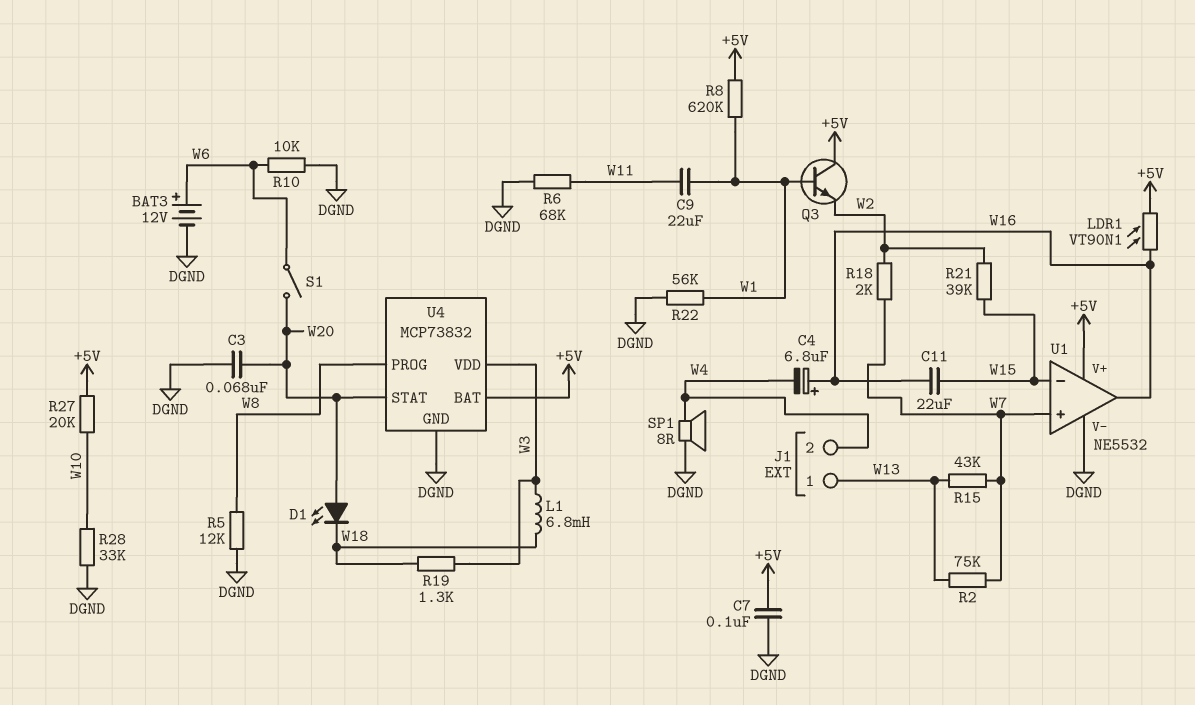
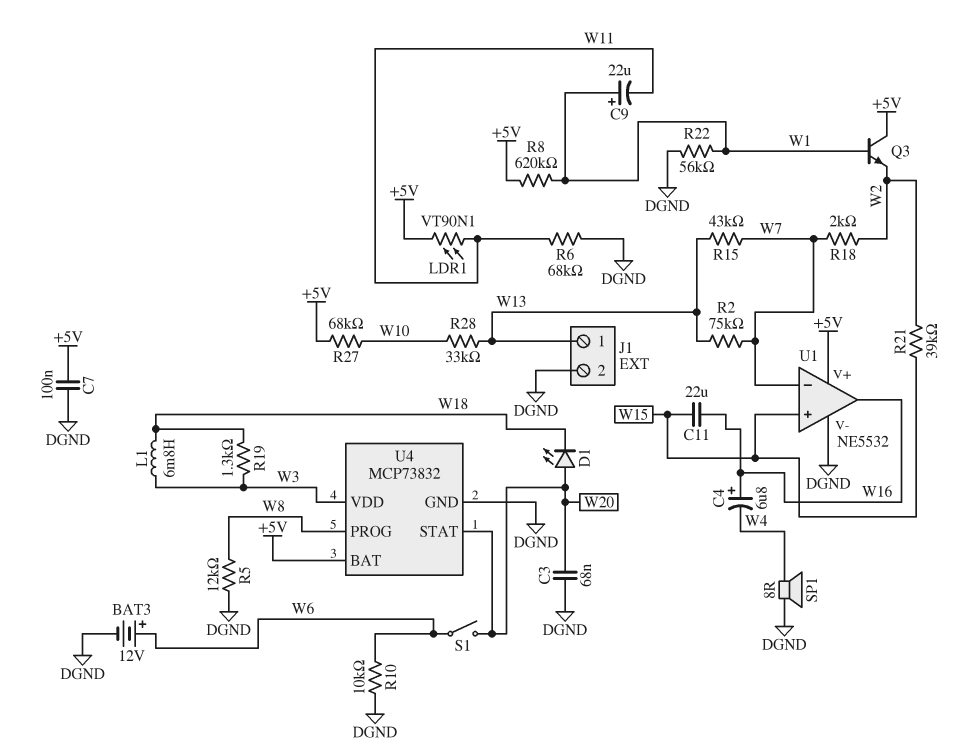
C9: 22uF (W1, W11) -> 22uF (plus W1, minus W11)
J1 pin 2: W4 -> DGND
LDR1: VT90N1 (+5V, W16) -> VT90N1 (+5V, W11)
R27: 20k (+5V, W10) -> 68k (+5V, W10)
R28: 33k (DGND, W10) -> 33k (W10, W13)
U1 pin in+: W7 -> W15
U1 pin in-: W15 -> W7

